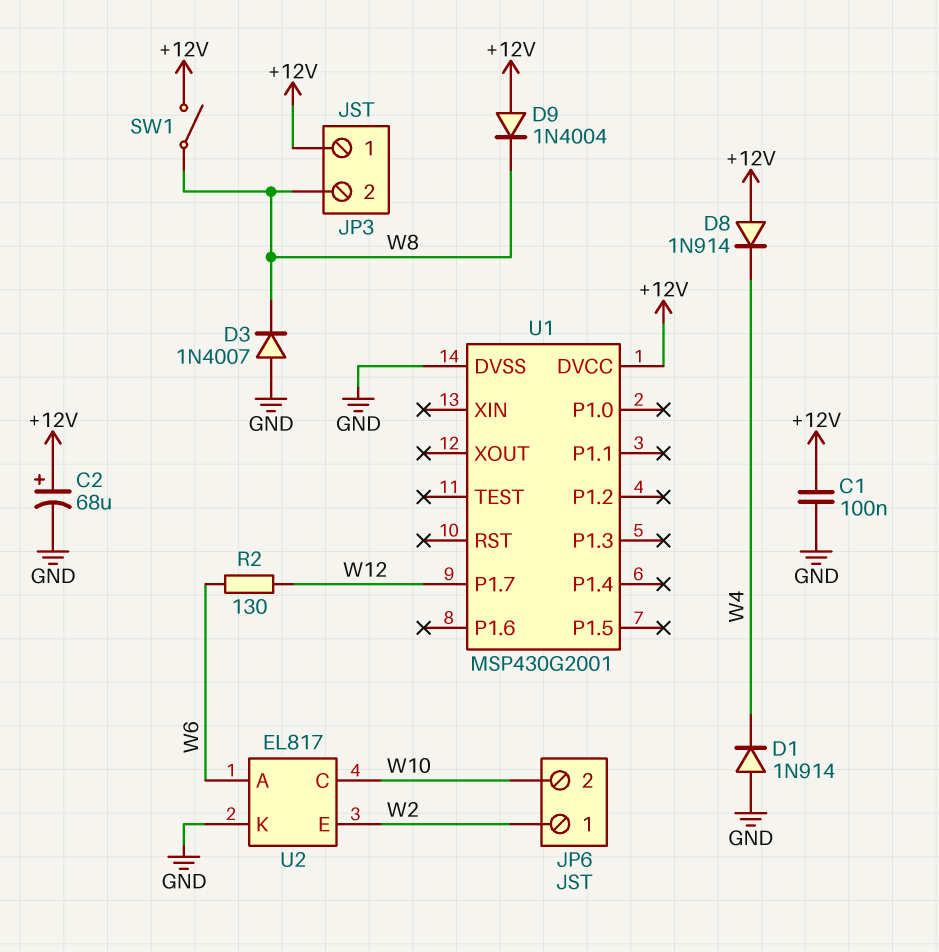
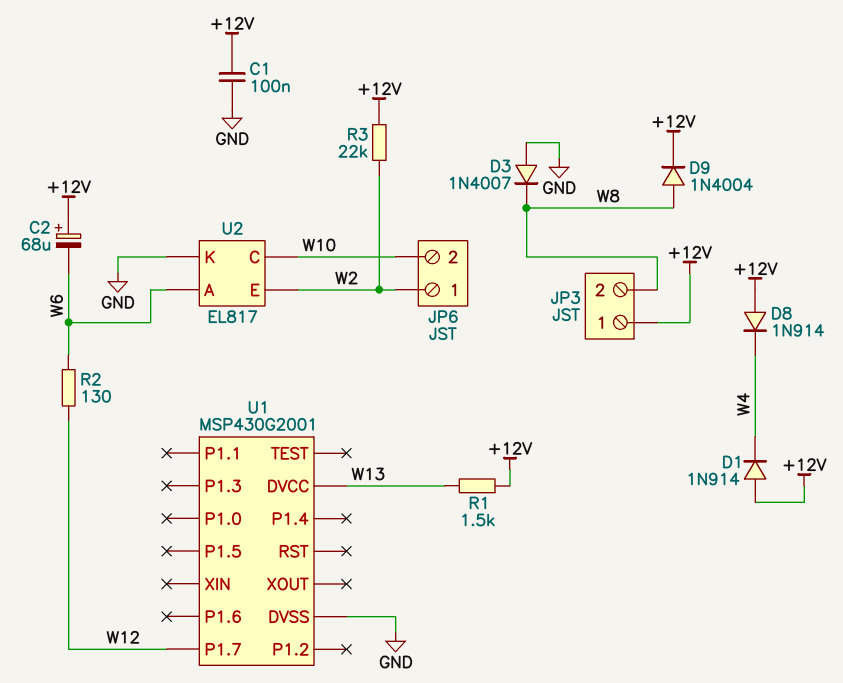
C2: 68uF (plus +12V, minus GND) -> 68uF (plus +12V, minus W6)
D1: diode 1N914 (A GND, K W4) -> diode 1N914 (A +12V, K W4)
D9: diode 1N4004 (A +12V, K W8) -> diode 1N4004 (A W8, K +12V)
R1: none -> 1.5k (+12V, W13)
R3: none -> 22k (+12V, W2)
SW1: switch (+12V, W8) -> none
U1 pin DVCC: +12V -> W13

